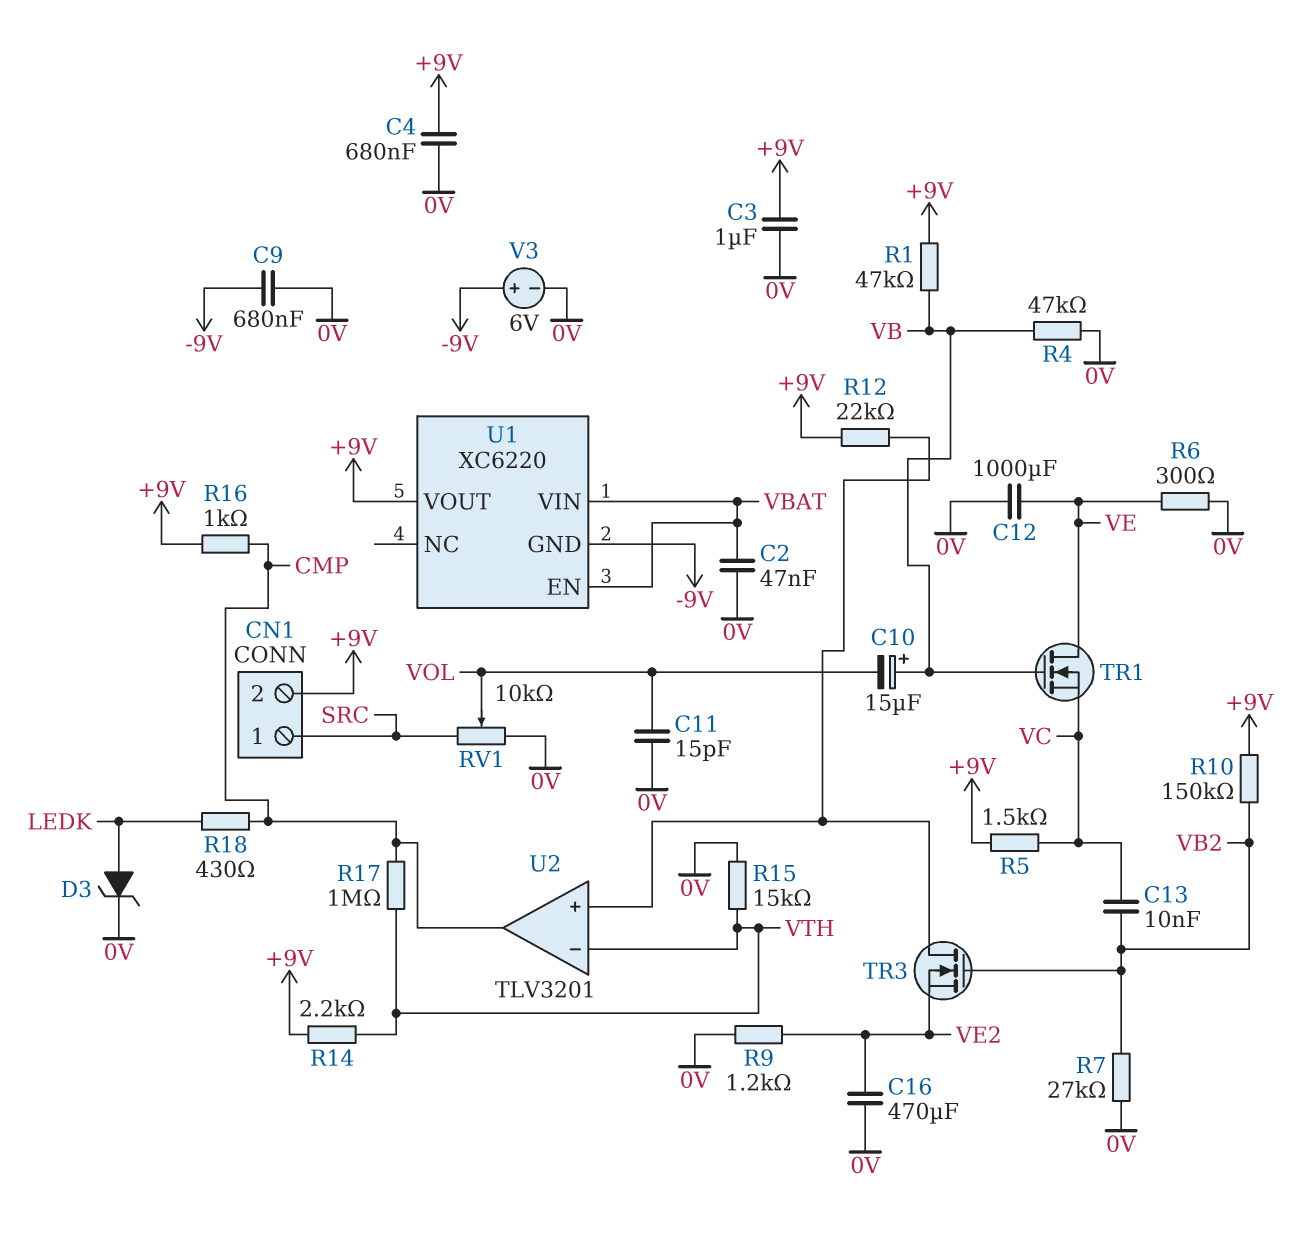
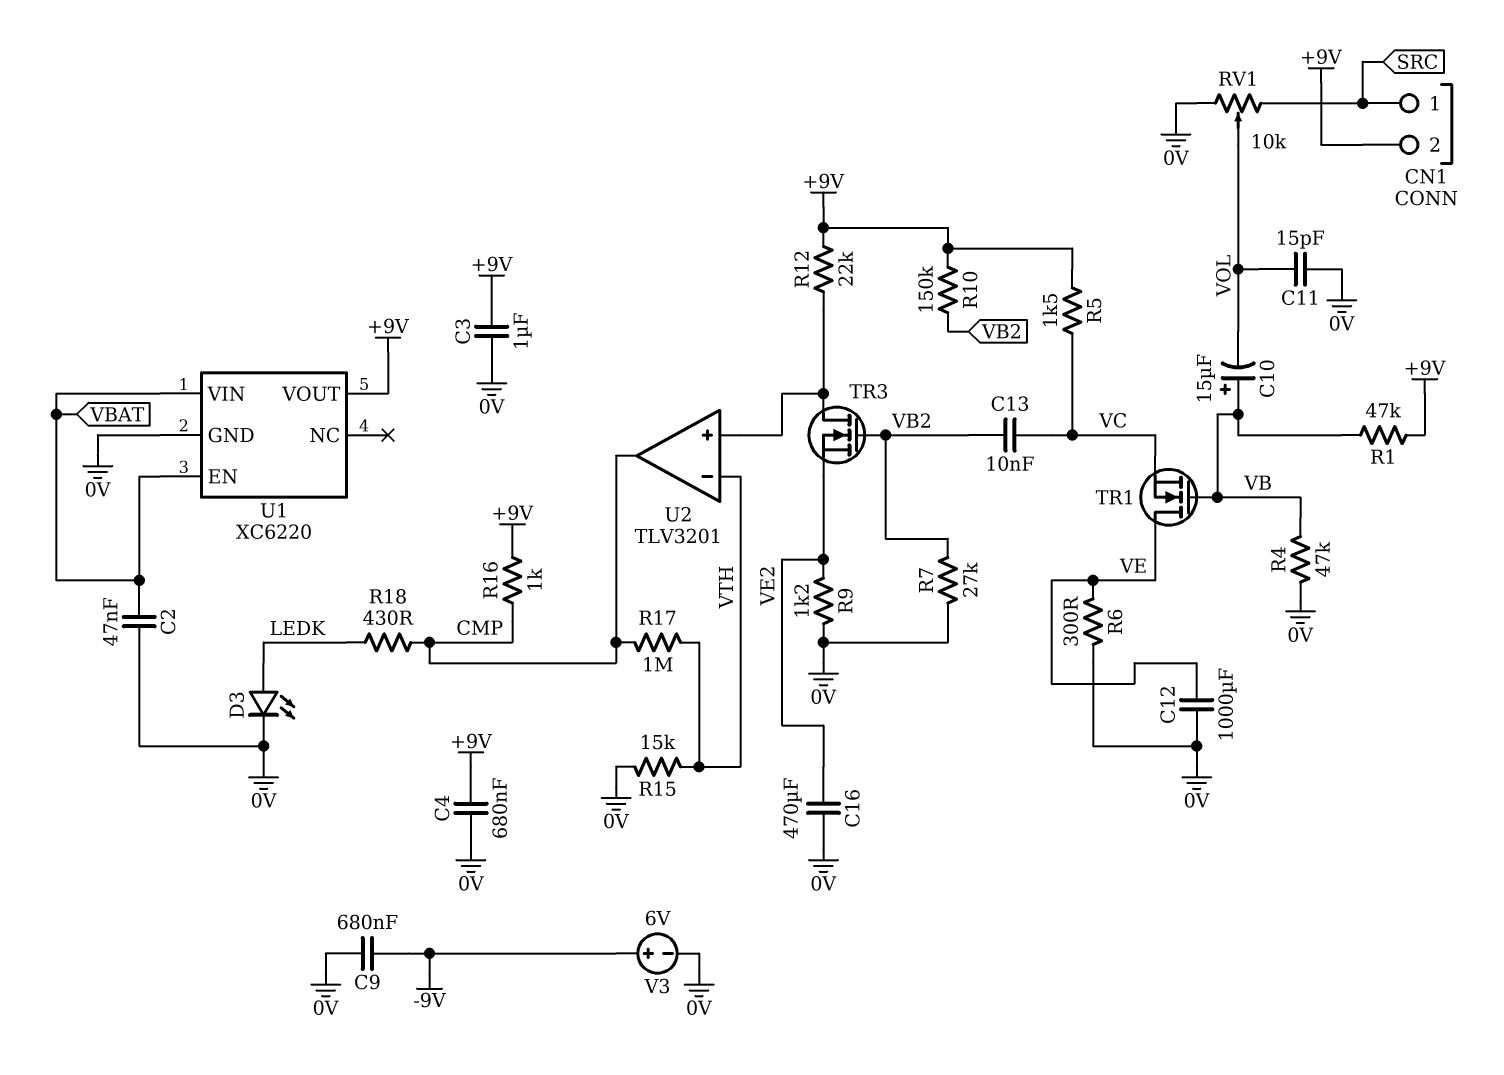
D3: zener (A LEDK, K 0V) -> LED (A LEDK, K 0V)
R14: 2.2k (+9V, VTH) -> none
U1 pin GND: -9V -> 0V

